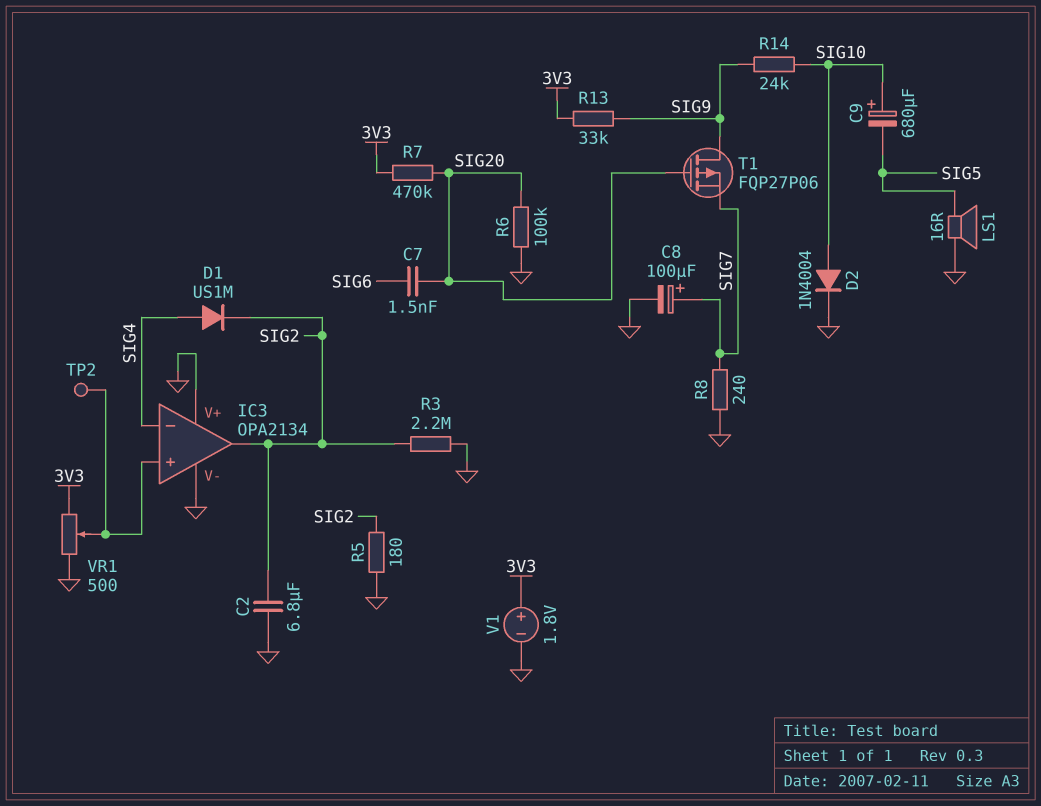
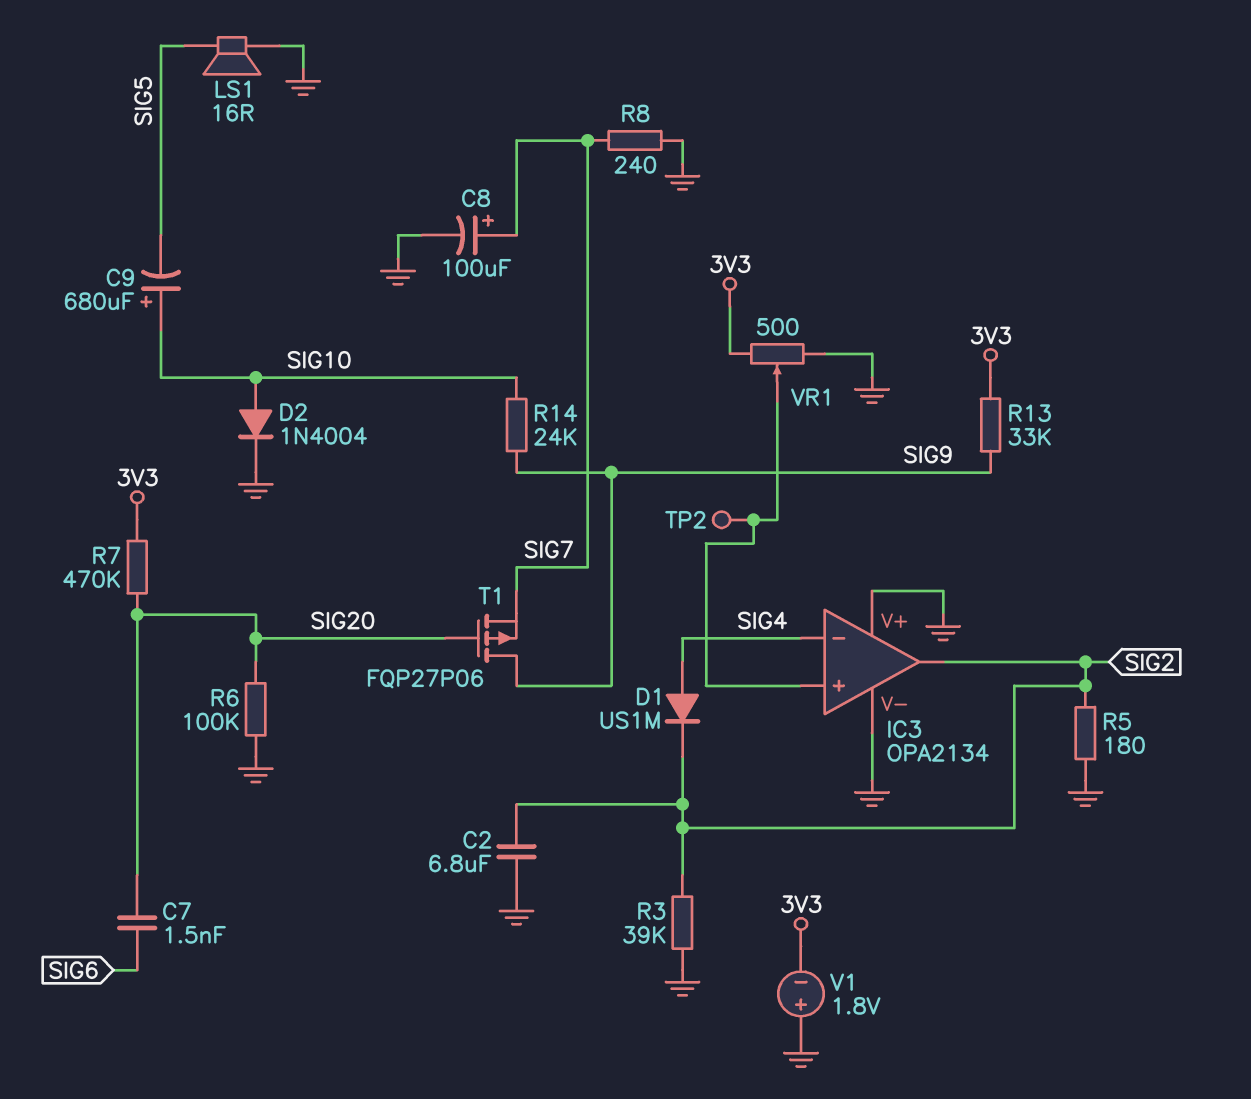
R3: 2.2M (GND, SIG2) -> 39k (GND, SIG2)
V1: 1.8V (plus 3V3, minus GND) -> 1.8V (plus GND, minus 3V3)

